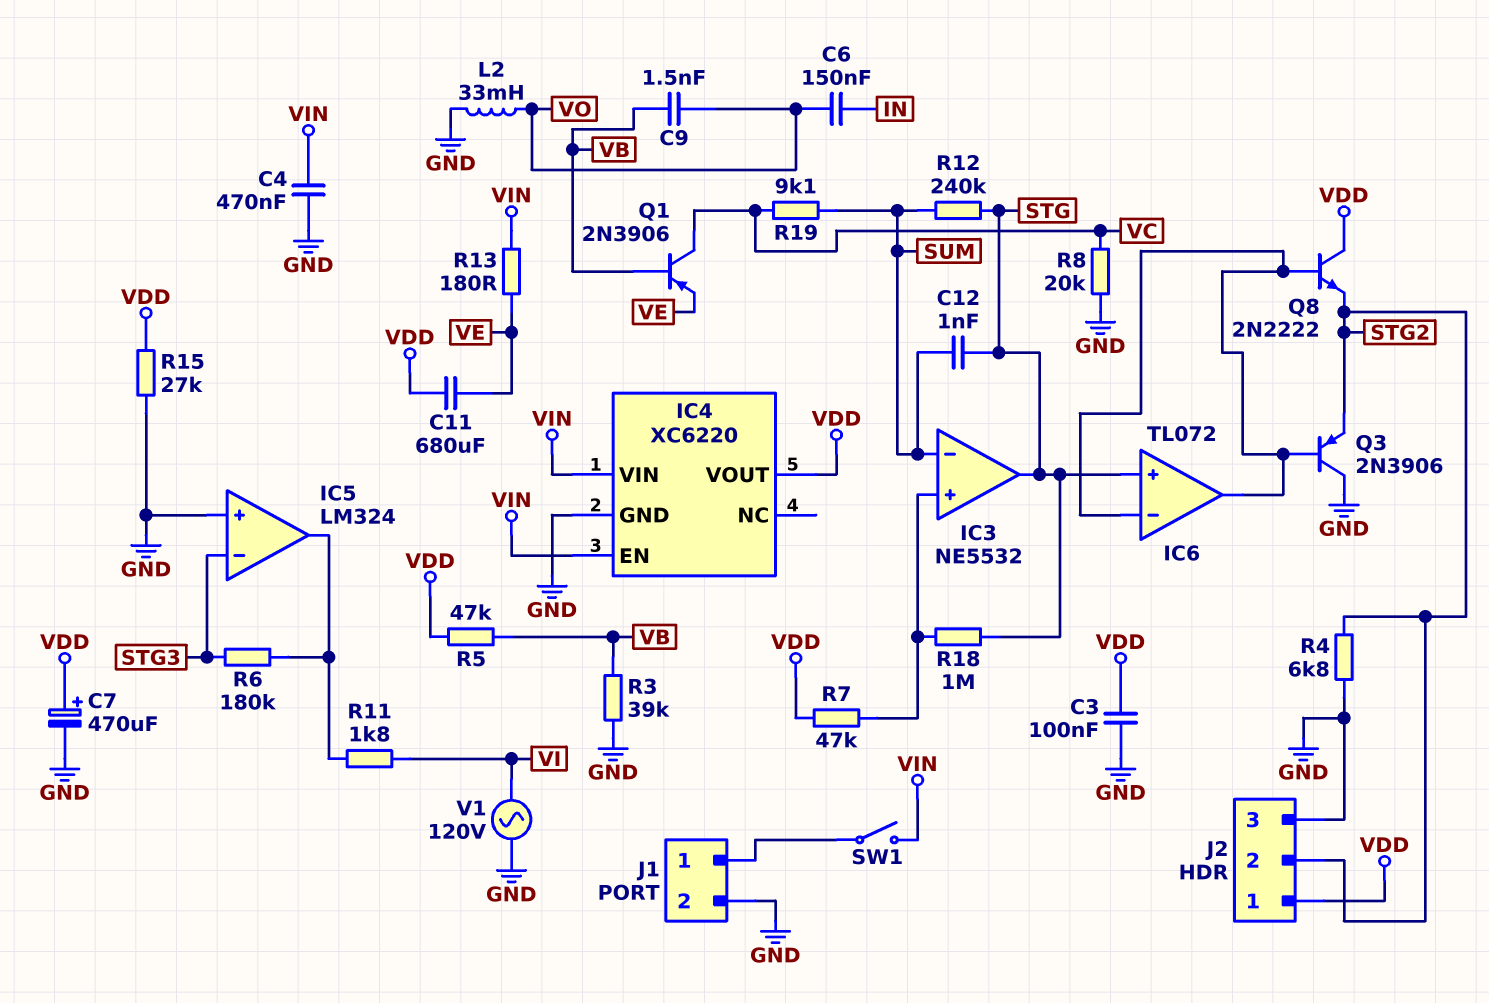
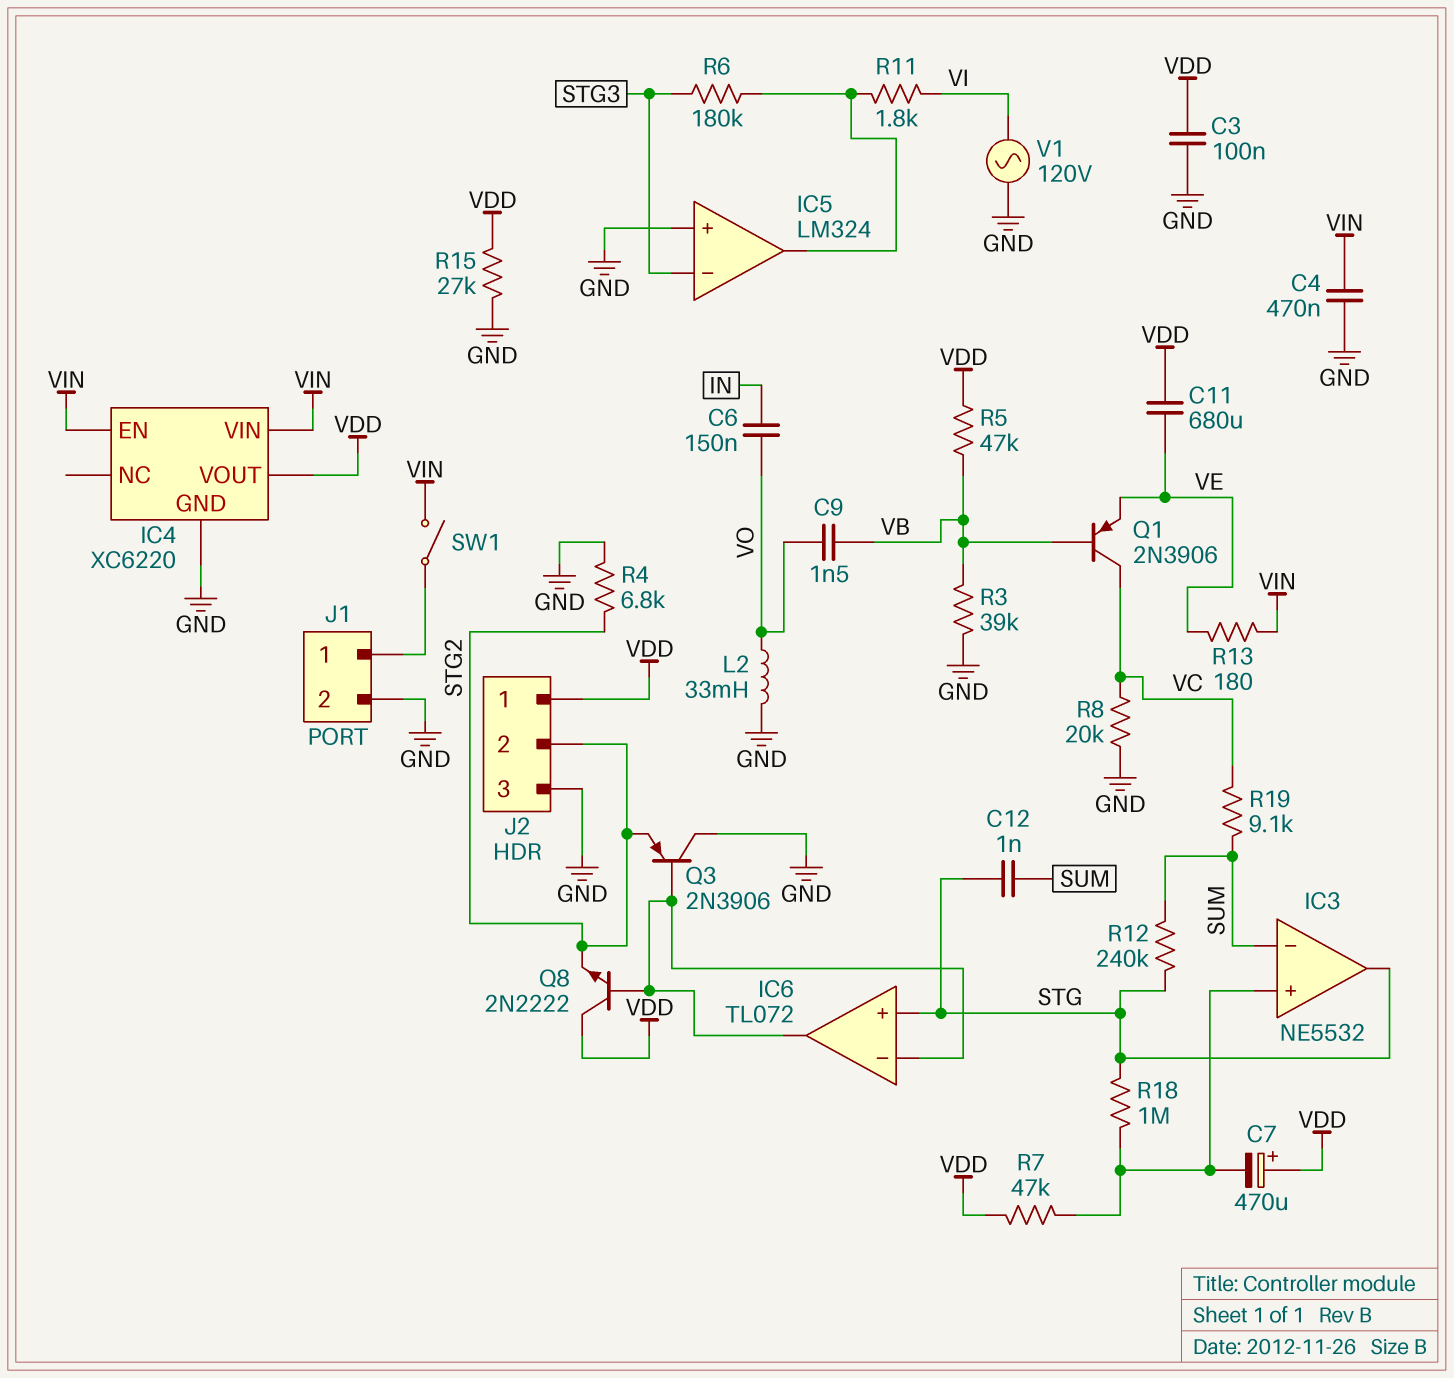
C7: 470uF (plus VDD, minus GND) -> 470uF (plus VDD, minus IC3/in+)

